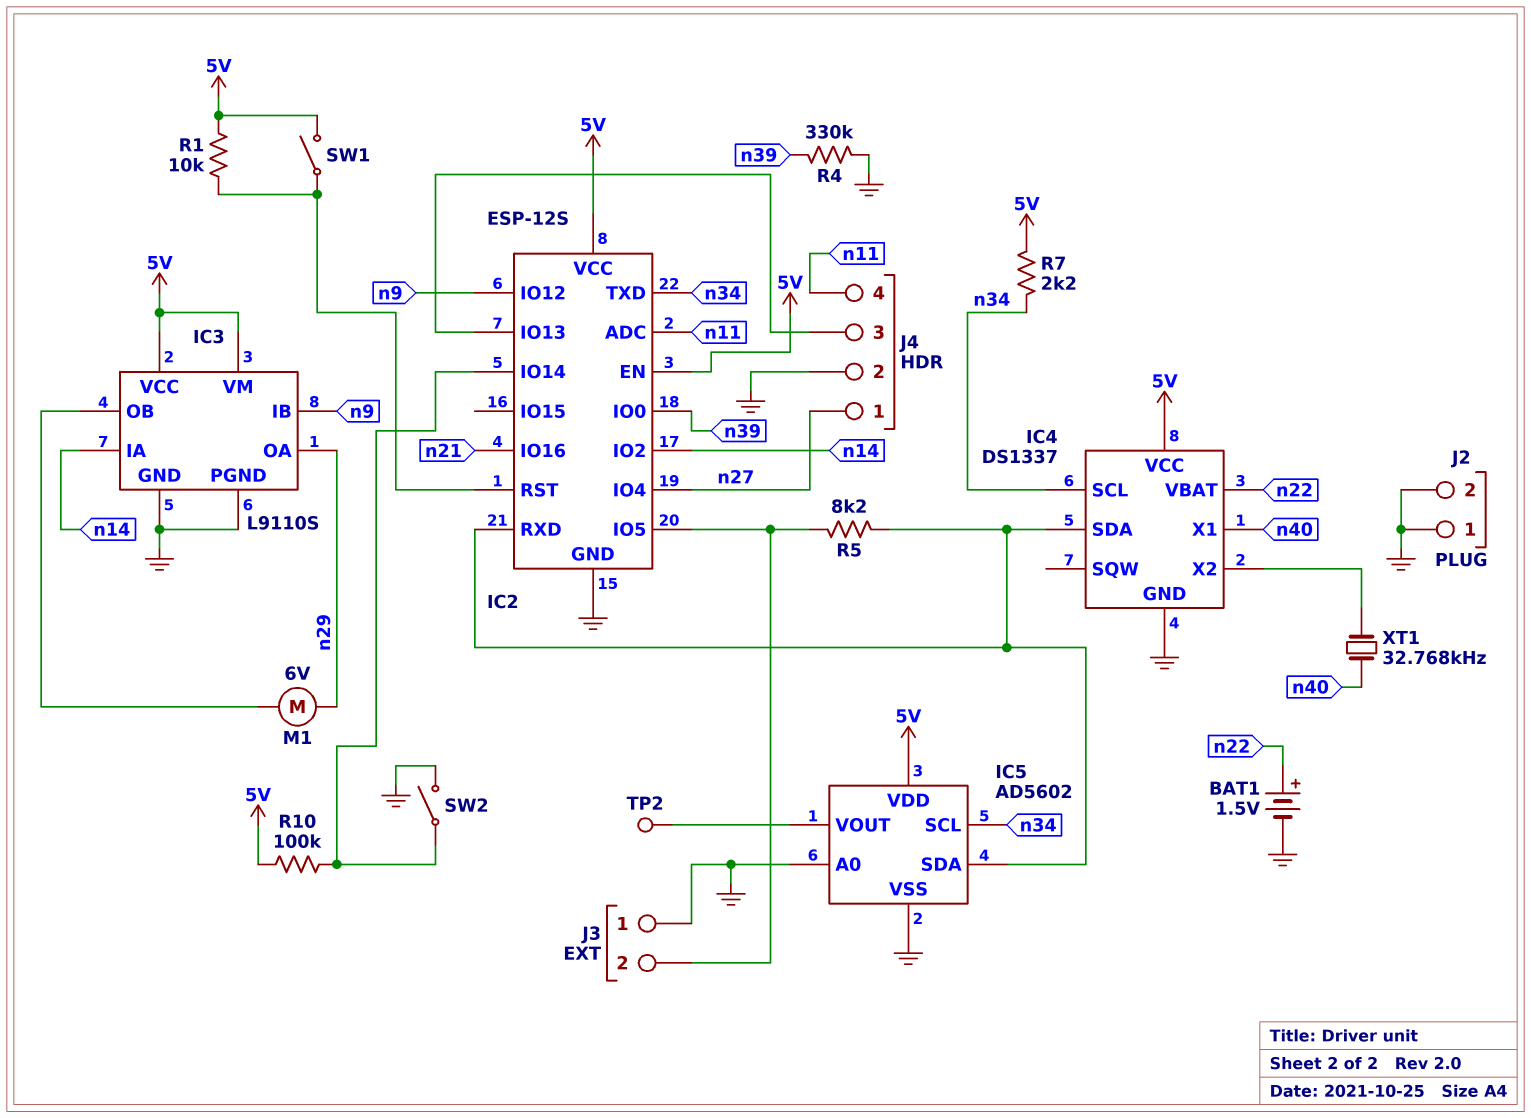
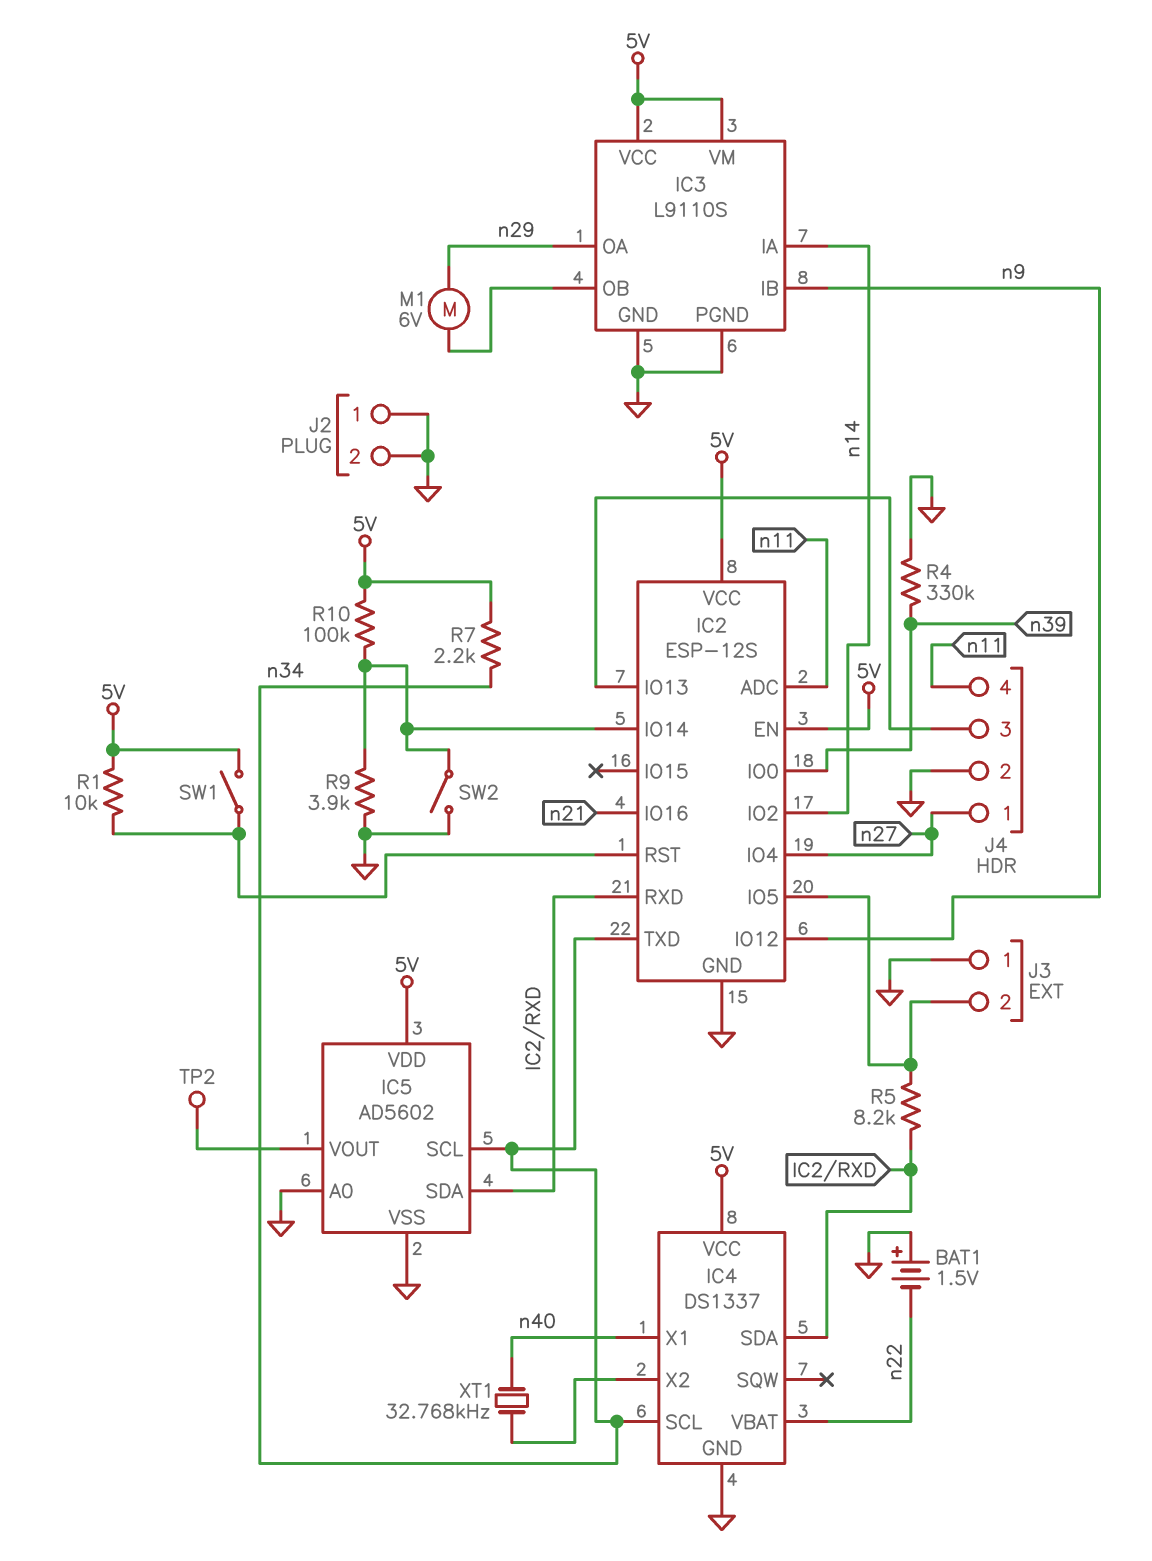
BAT1: 1.5V (plus n22, minus GND) -> 1.5V (plus GND, minus n22)
R9: none -> 3.9k (GND, IC2/IO14)

